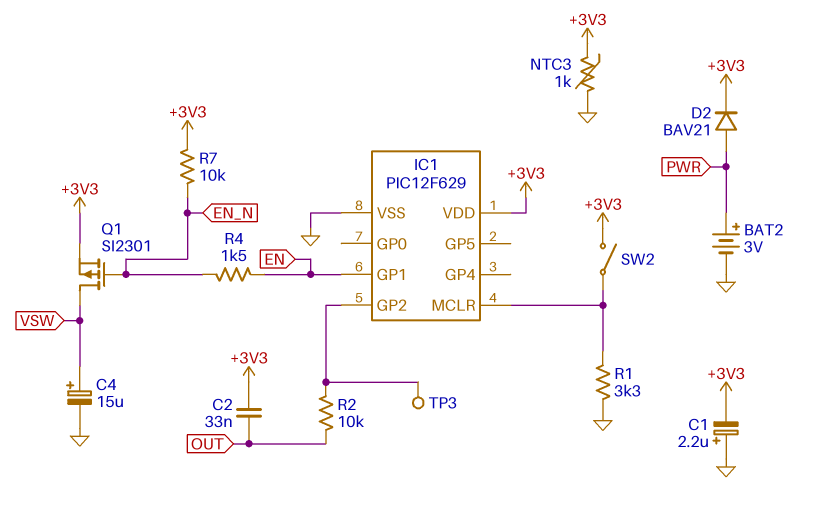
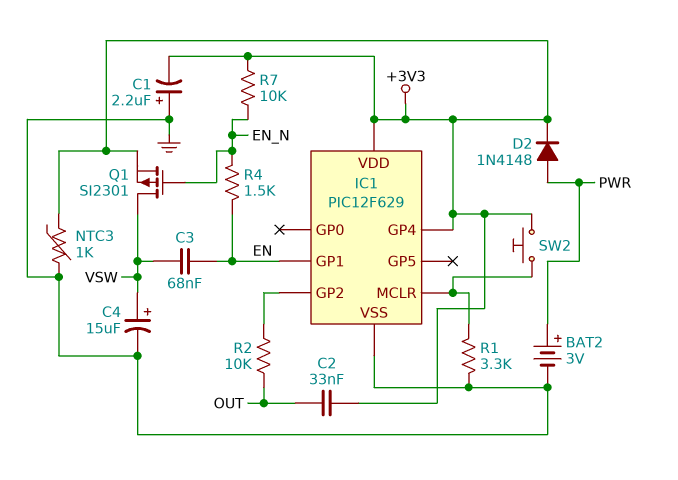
C3: none -> 68nF (EN, VSW)
D2: diode BAV21 (A PWR, K +3V3) -> diode 1N4148 (A PWR, K +3V3)
IC1 pin GP4: none -> +3V3
SW2: switch (+3V3, IC1/MCLR) -> button (+3V3, IC1/MCLR)
TP3: test point (IC1/GP2) -> none

